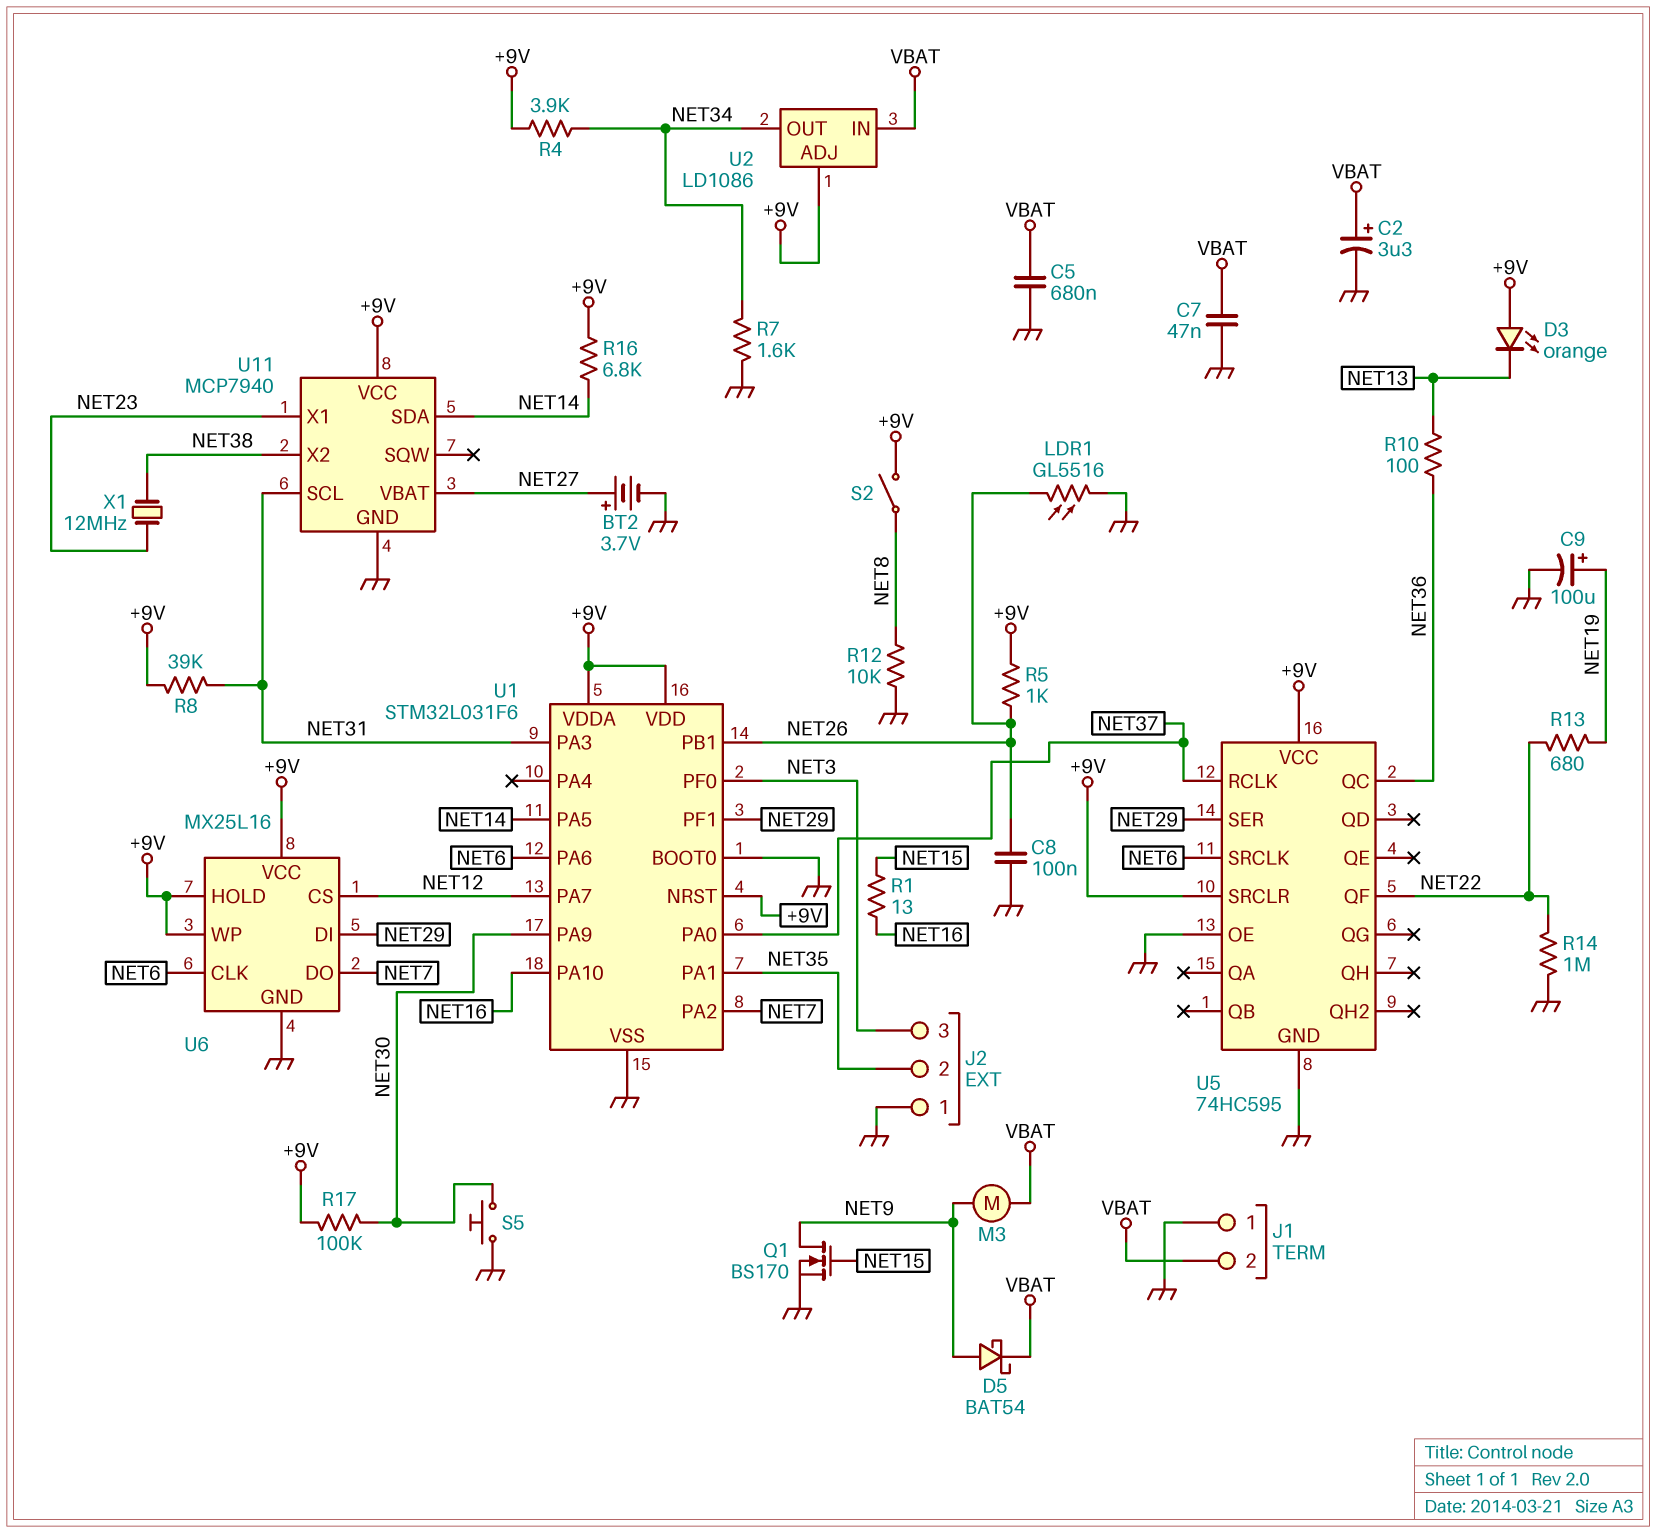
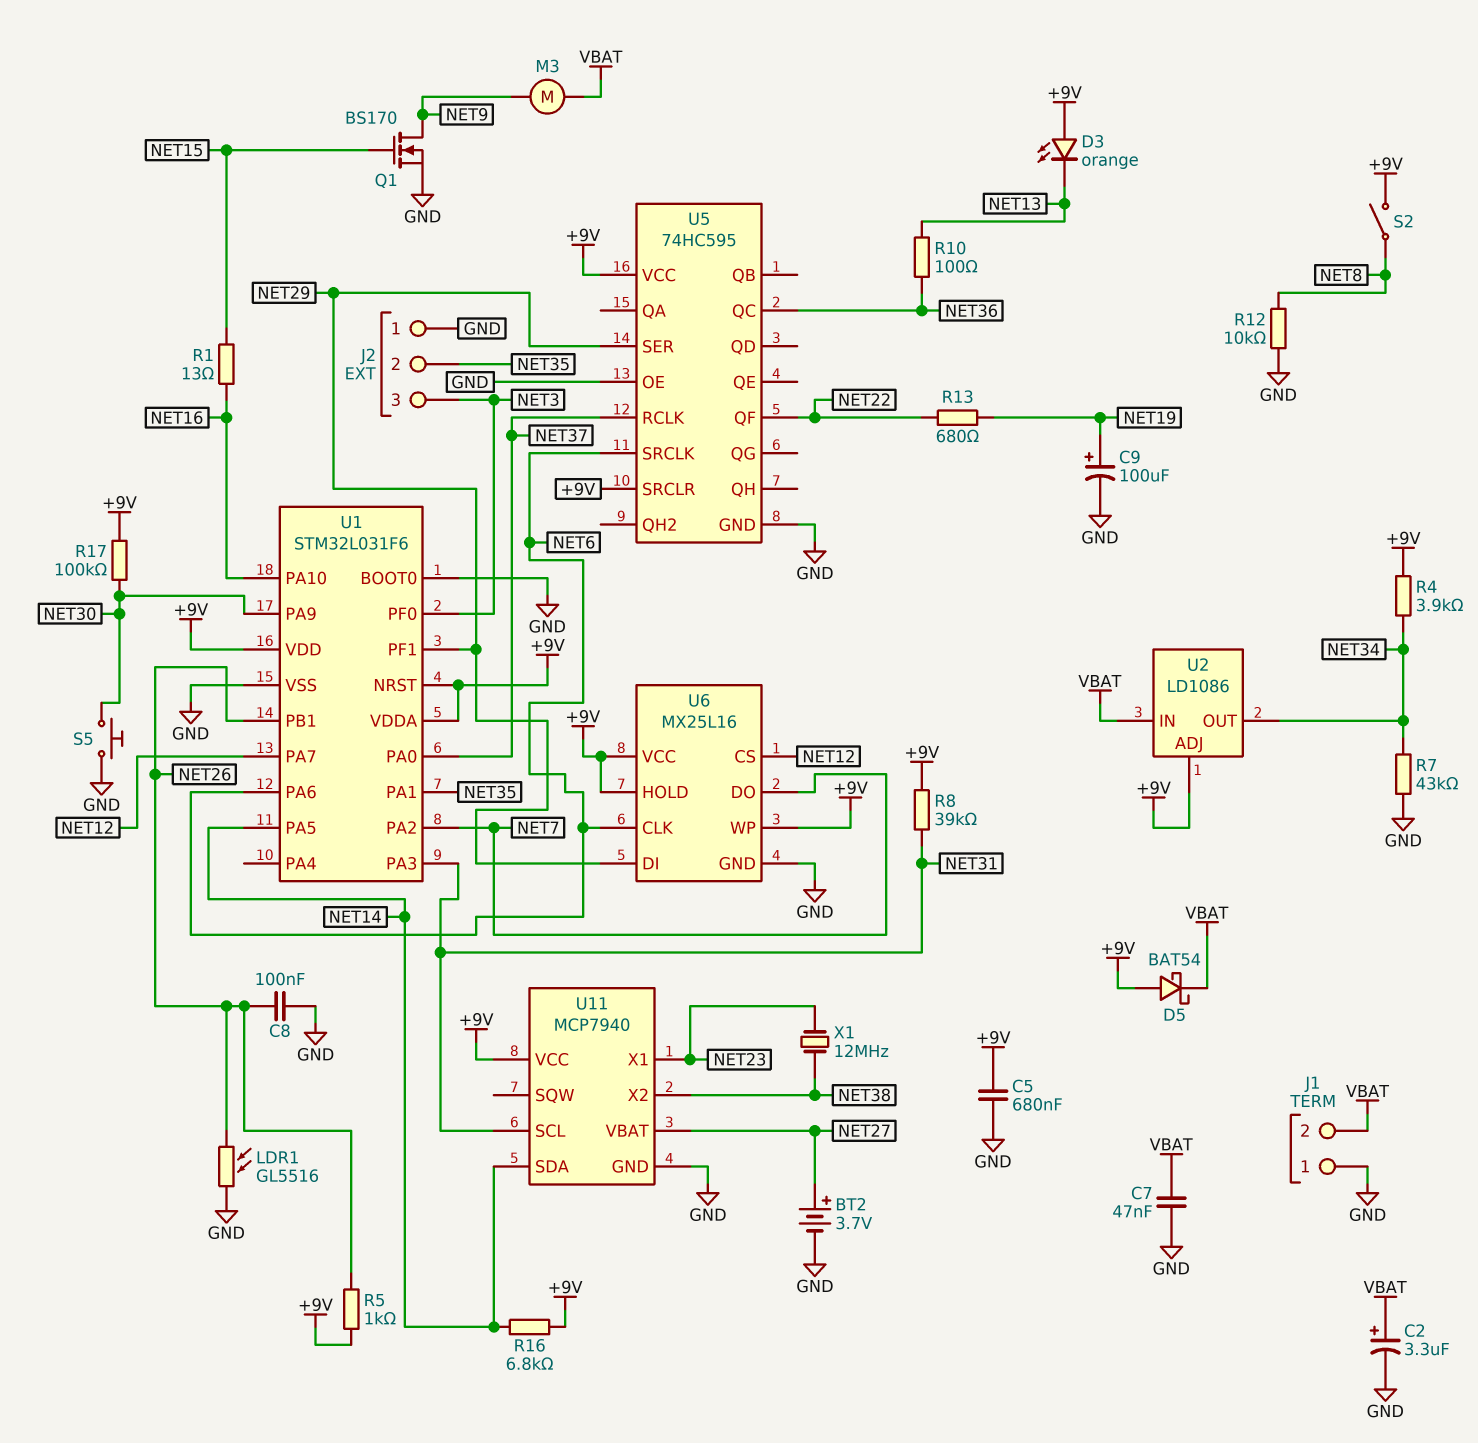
C5: 680nF (GND, VBAT) -> 680nF (+9V, GND)
D5: schottky BAT54 (A NET9, K VBAT) -> schottky BAT54 (A +9V, K VBAT)
R7: 1.6k (GND, NET34) -> 43k (GND, NET34)
R14: 1M (GND, NET22) -> none

